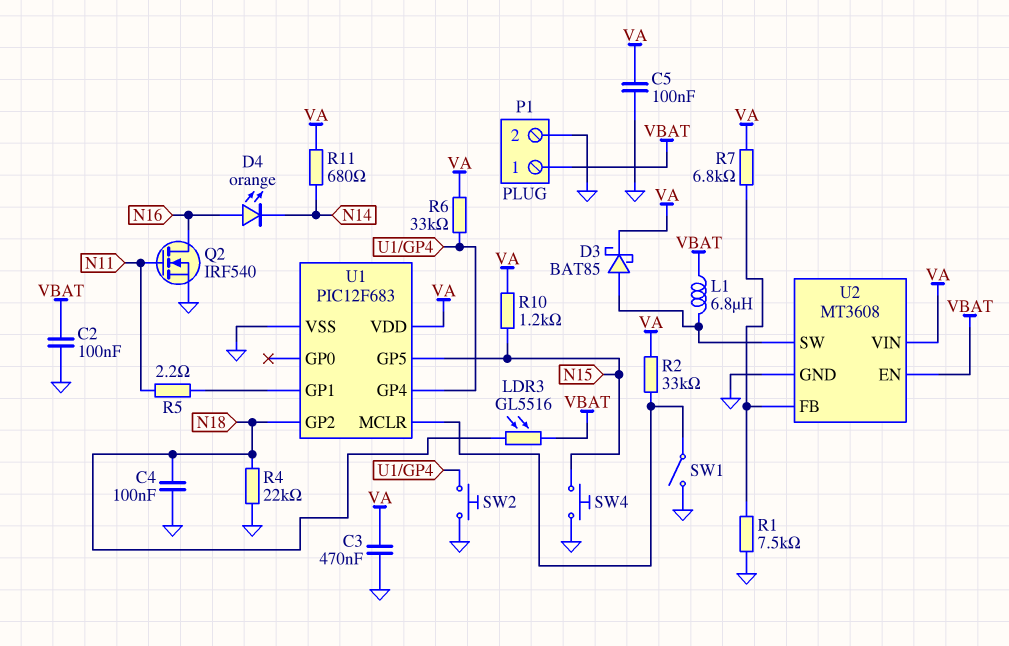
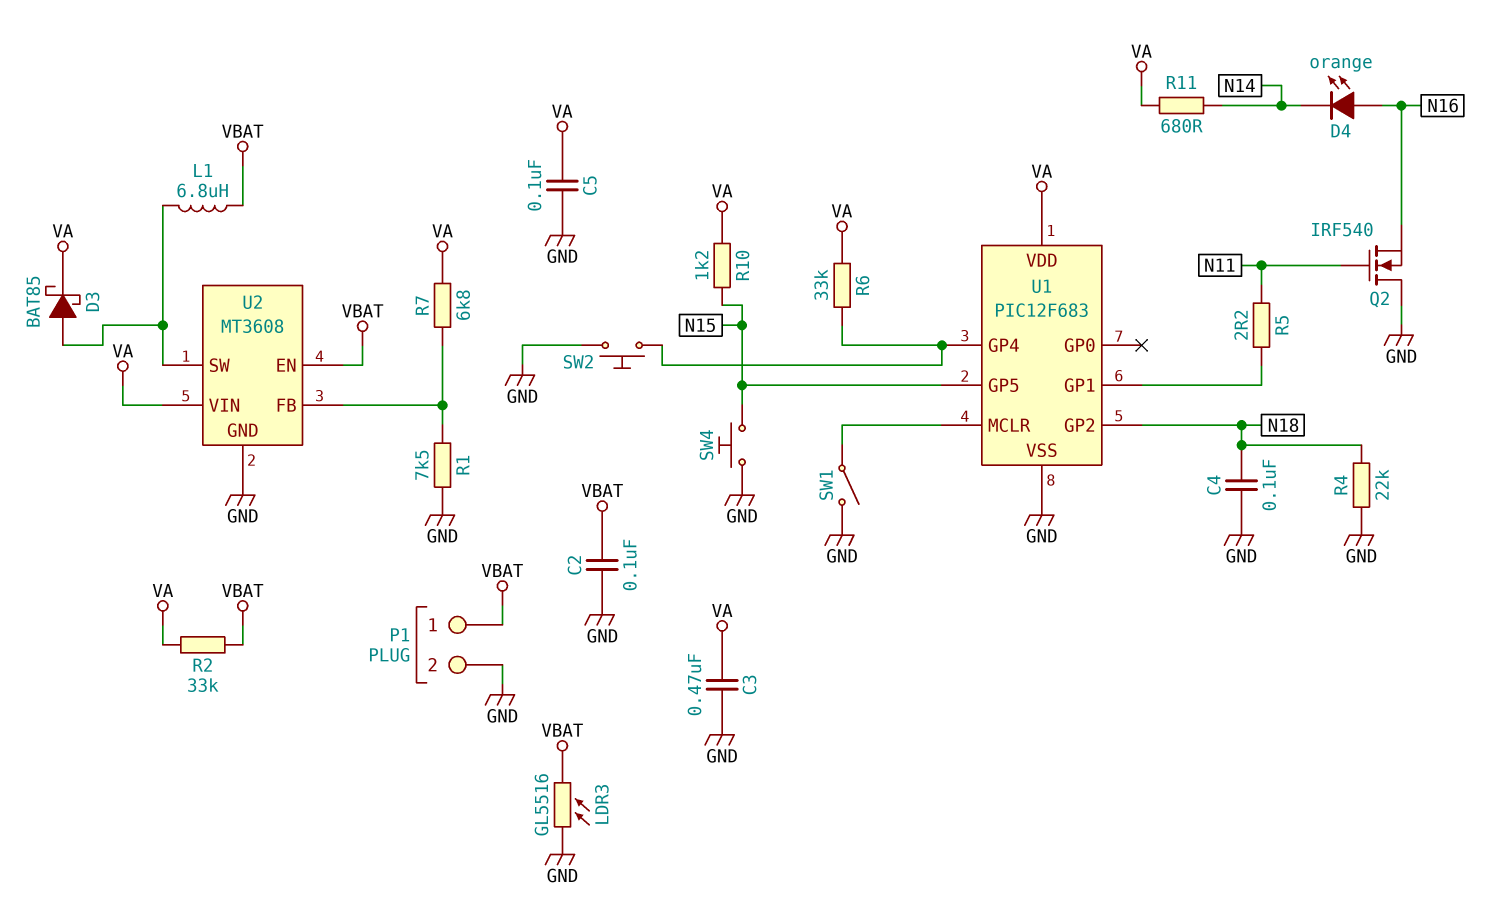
LDR3: GL5516 (N18, VBAT) -> GL5516 (GND, VBAT)
Q2: NMOS IRF540 (G N11, D N16, S GND) -> NMOS IRF540 (G N11, D GND, S N16)
R2: 33k (U1/MCLR, VA) -> 33k (VA, VBAT)

